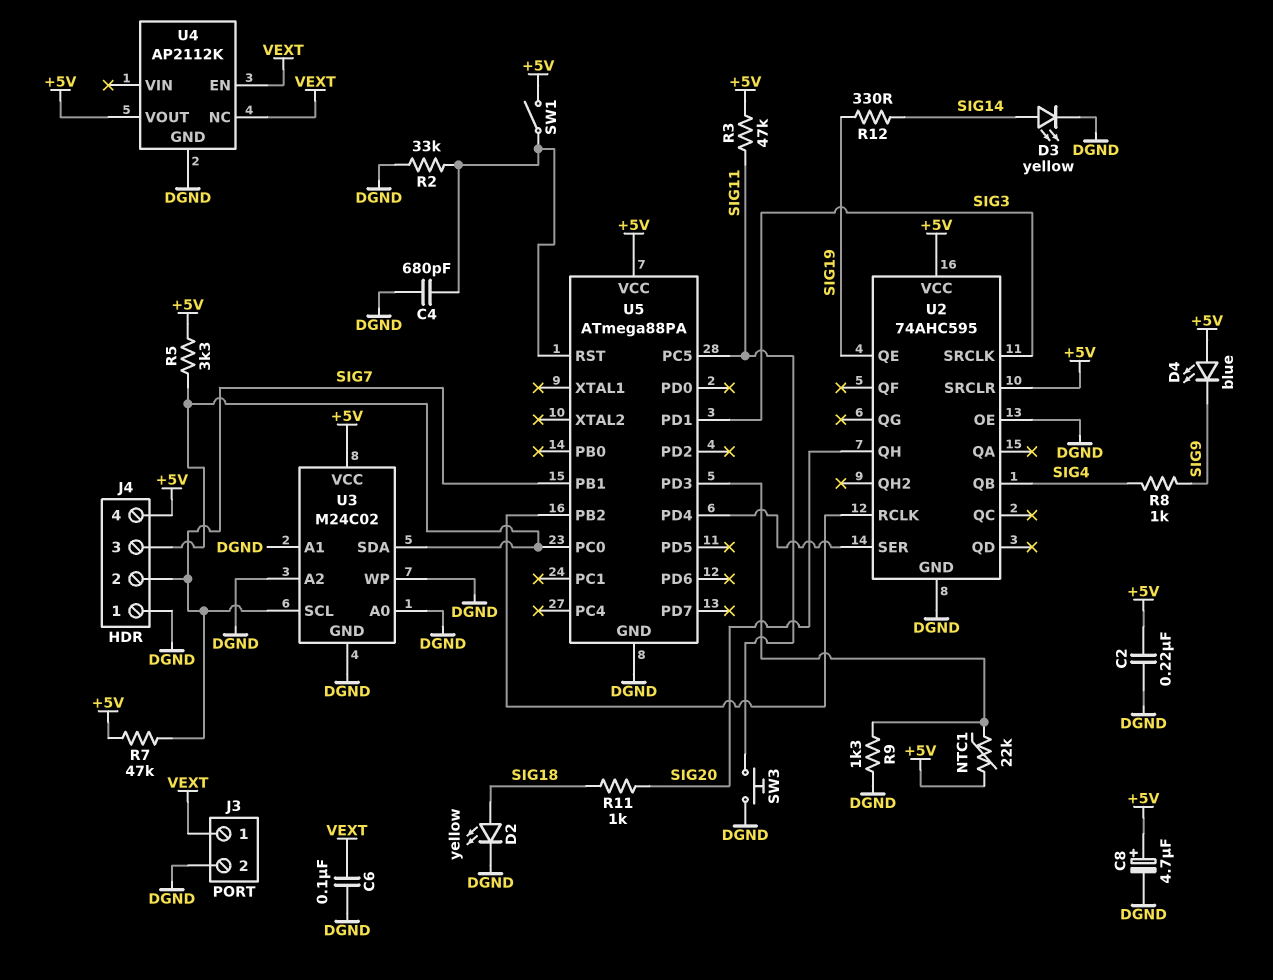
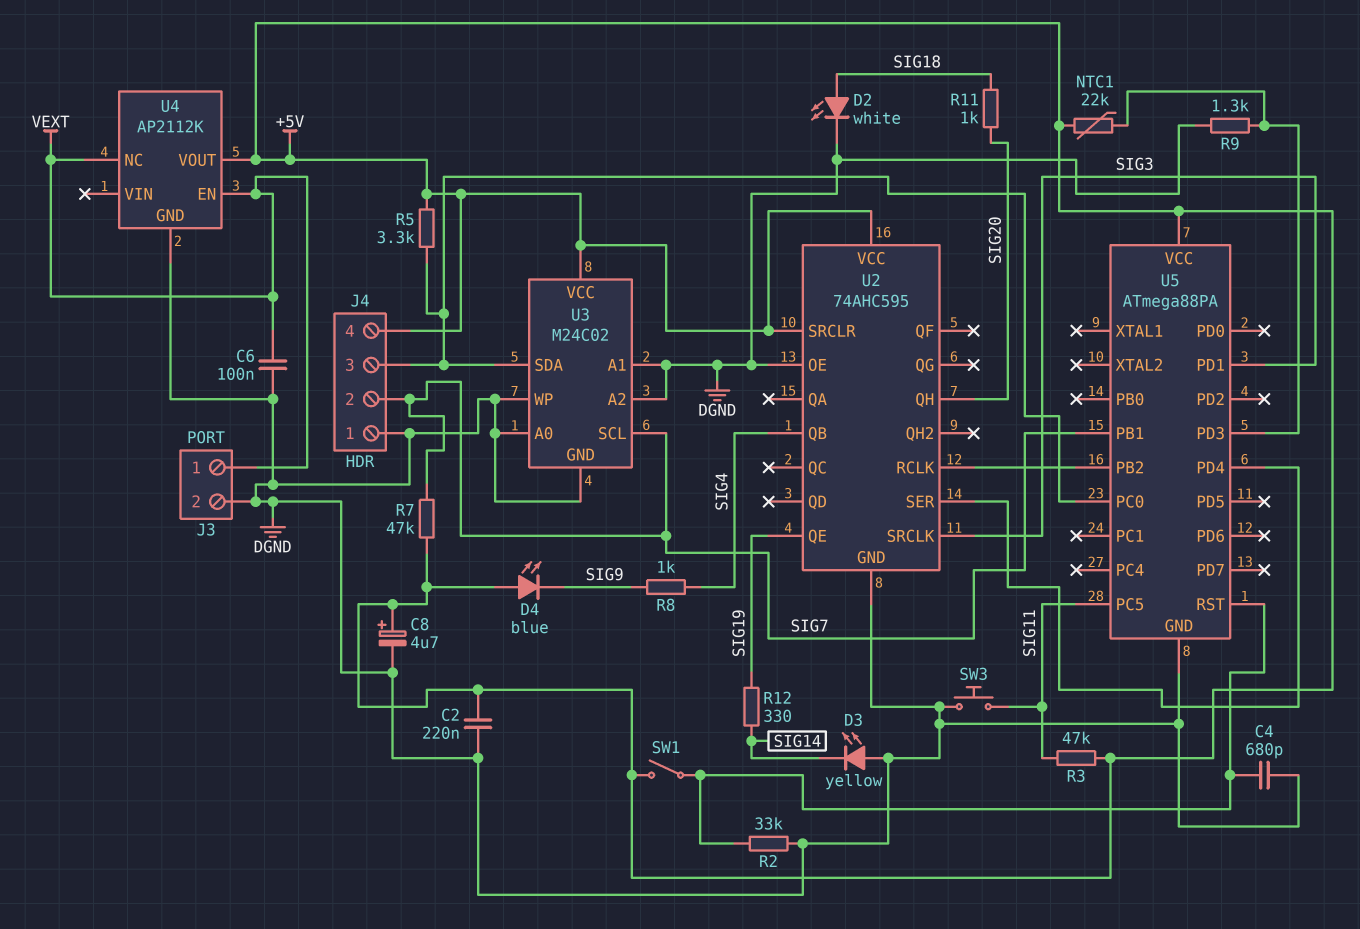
D2: LED yellow (A SIG18, K DGND) -> LED white (A SIG18, K DGND)
D3: LED yellow (A SIG14, K DGND) -> LED yellow (A DGND, K SIG14)

